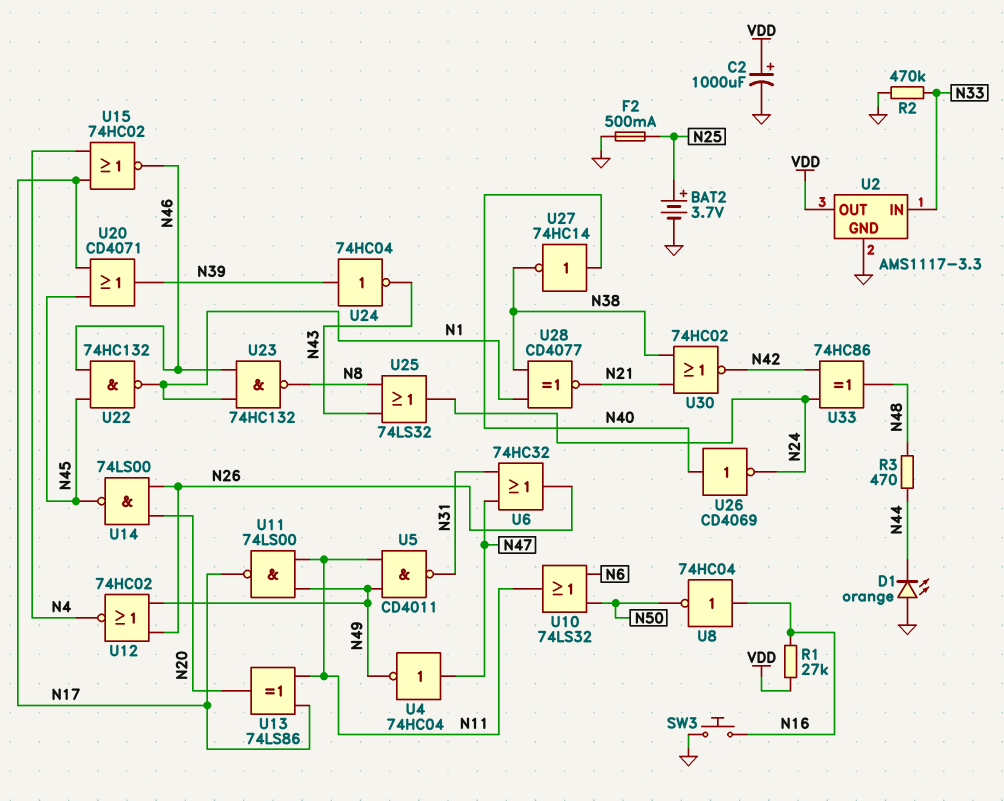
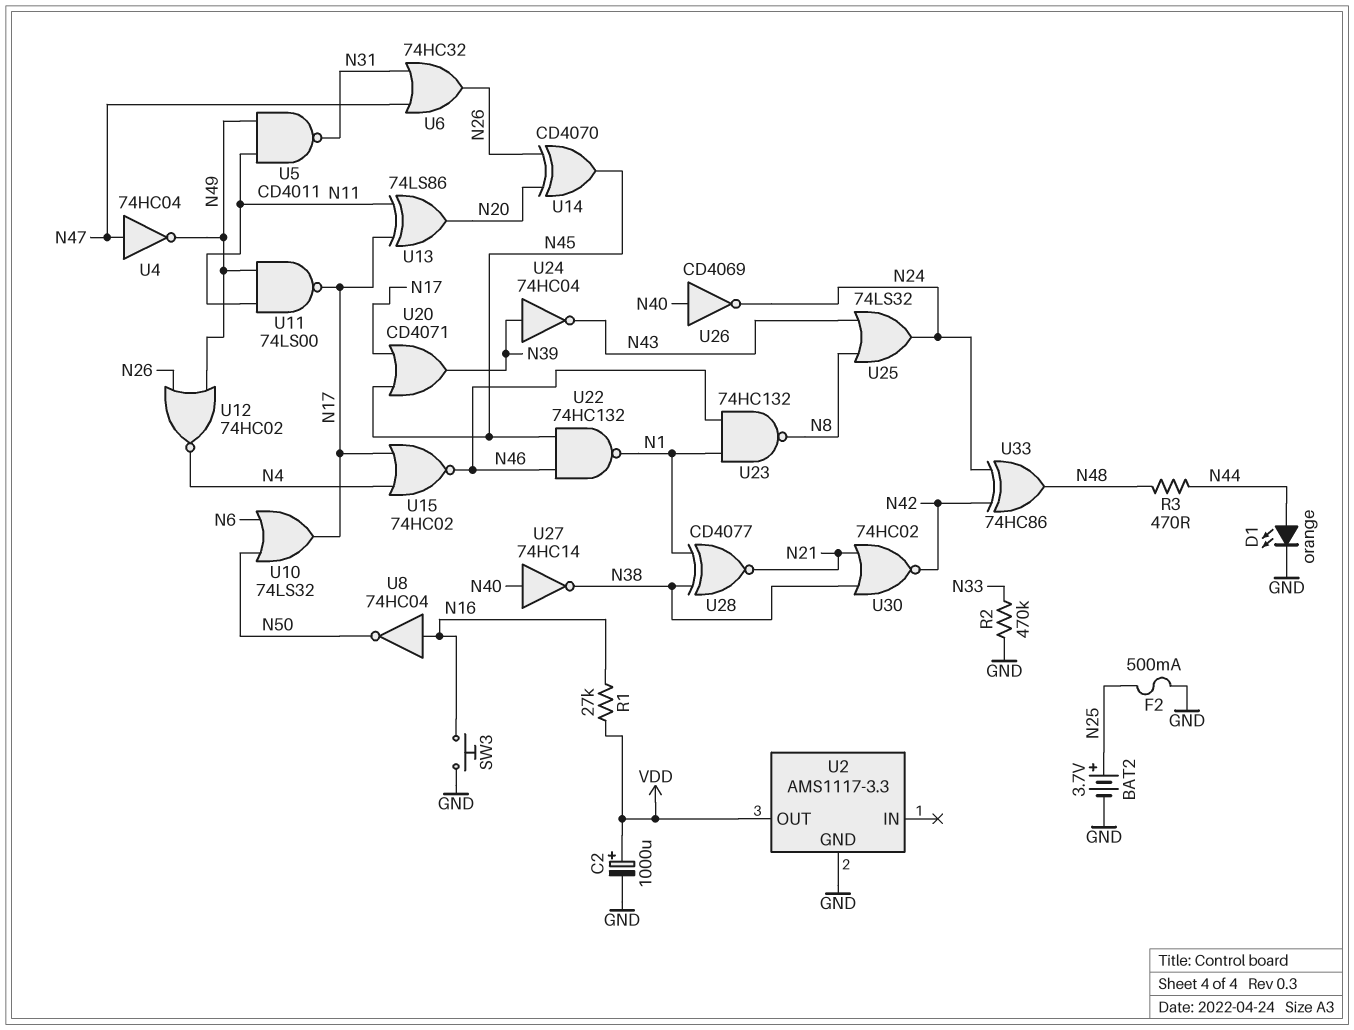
D1: LED orange (A GND, K N44) -> LED orange (A N44, K GND)
U2 pin IN: N33 -> none
U10: OR 74LS32 (in N6, in N50, out N11) -> OR 74LS32 (in N6, in N50, out N17)
U14: NAND 74LS00 (in N20, in N26, out N45) -> XOR CD4070 (in N20, in N26, out N45)

